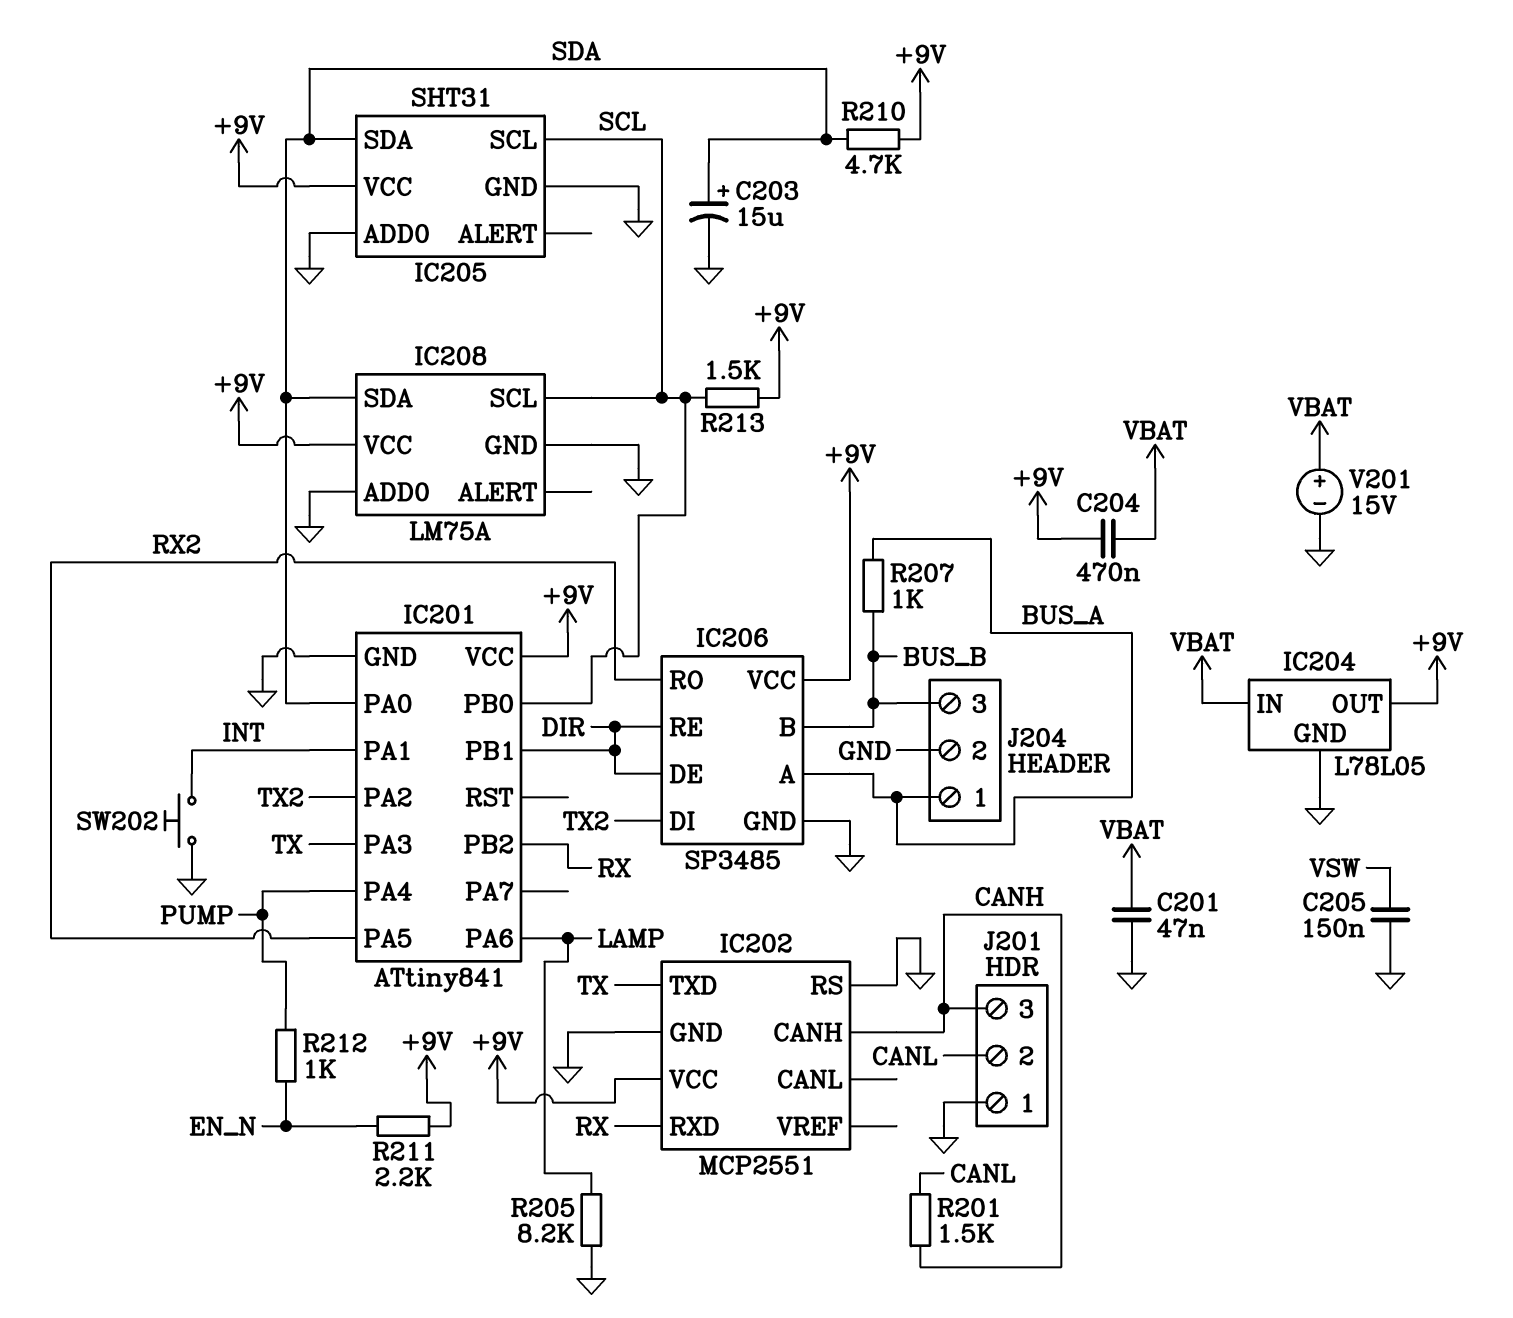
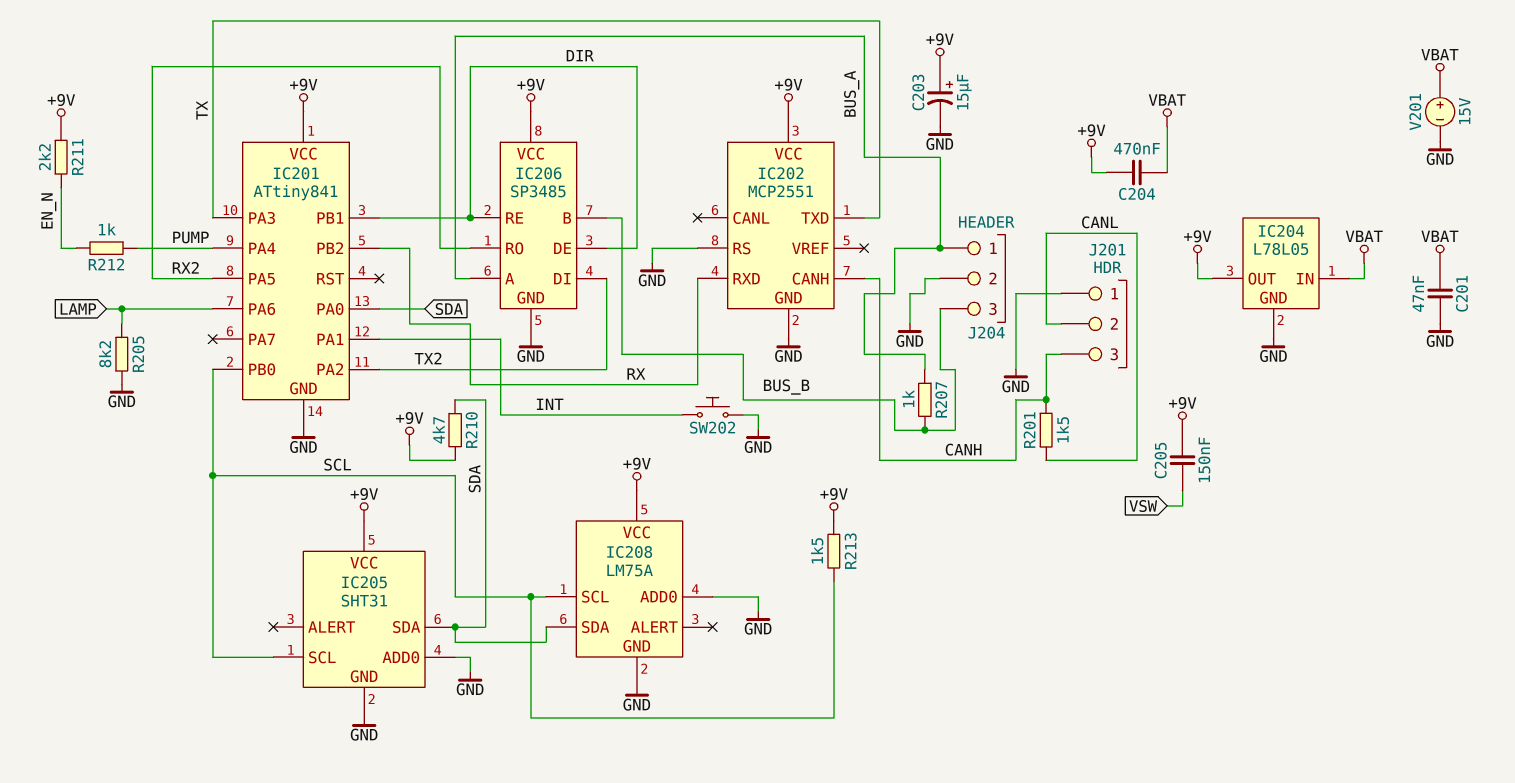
C203: 15uF (plus SDA, minus GND) -> 15uF (plus +9V, minus GND)
C205: 150nF (GND, VSW) -> 150nF (+9V, VSW)

